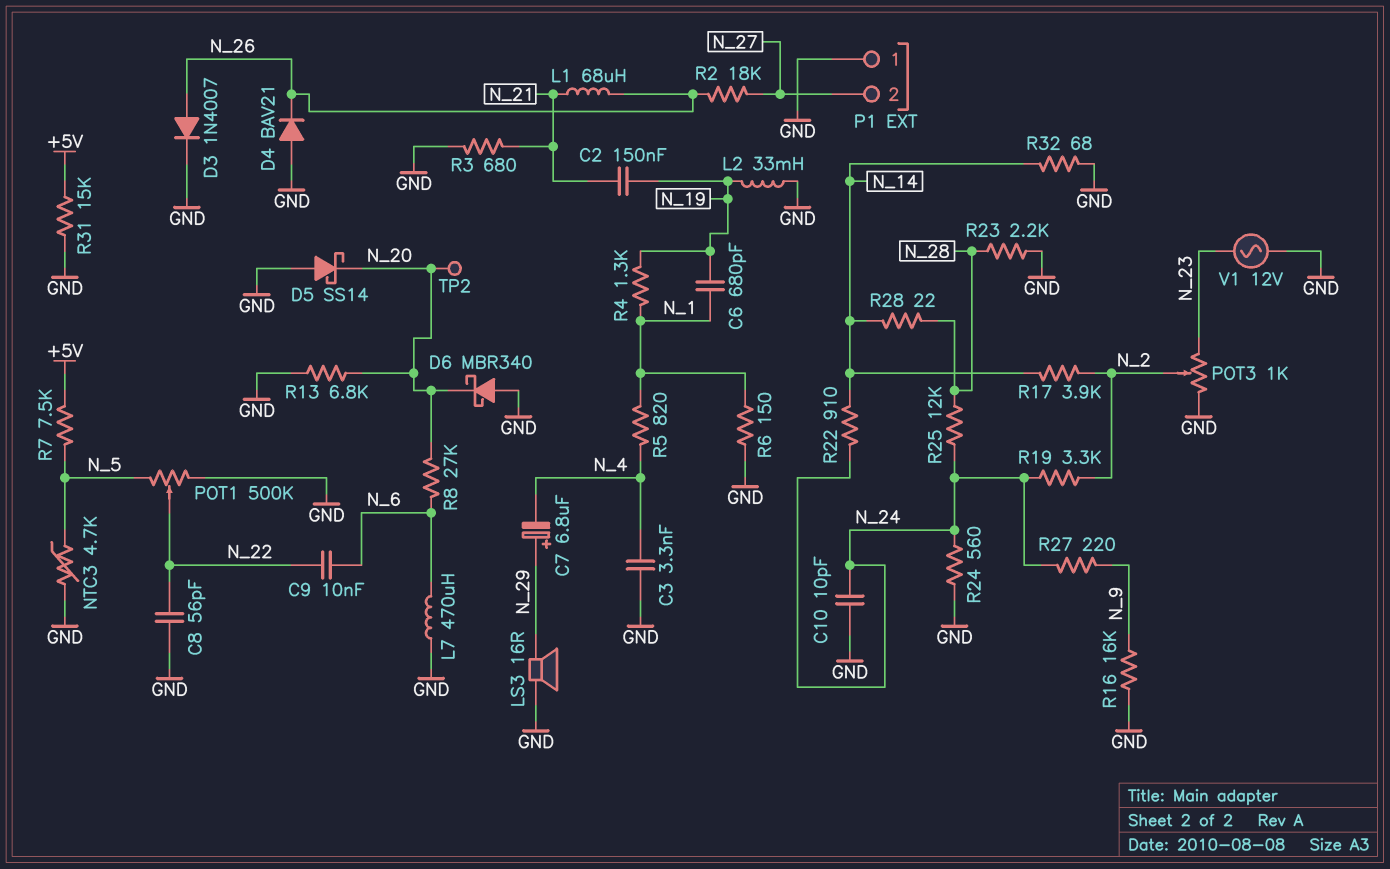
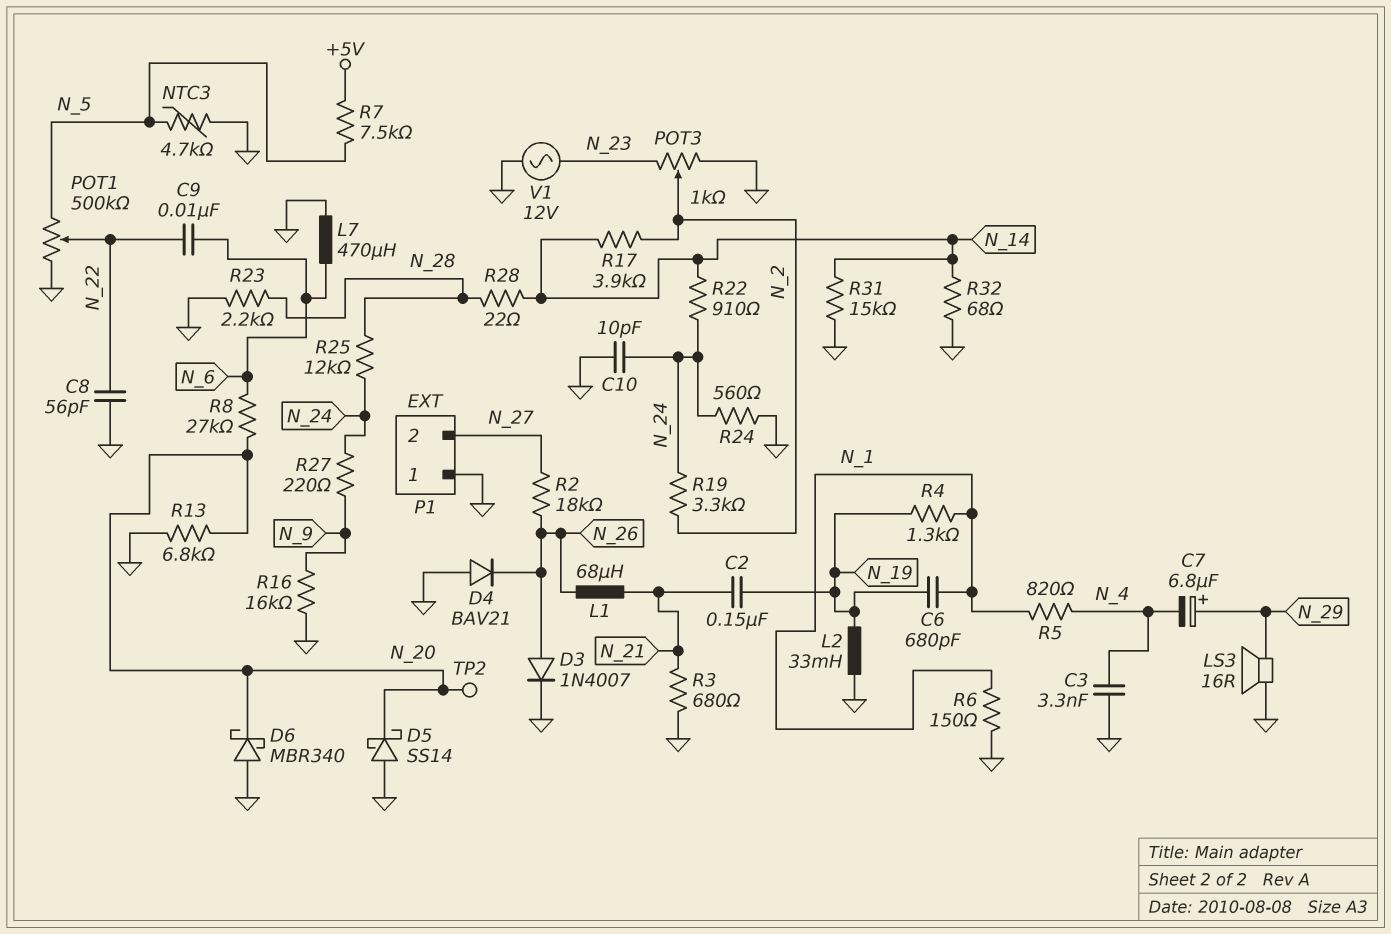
R31: 15k (+5V, GND) -> 15k (GND, N_14)

